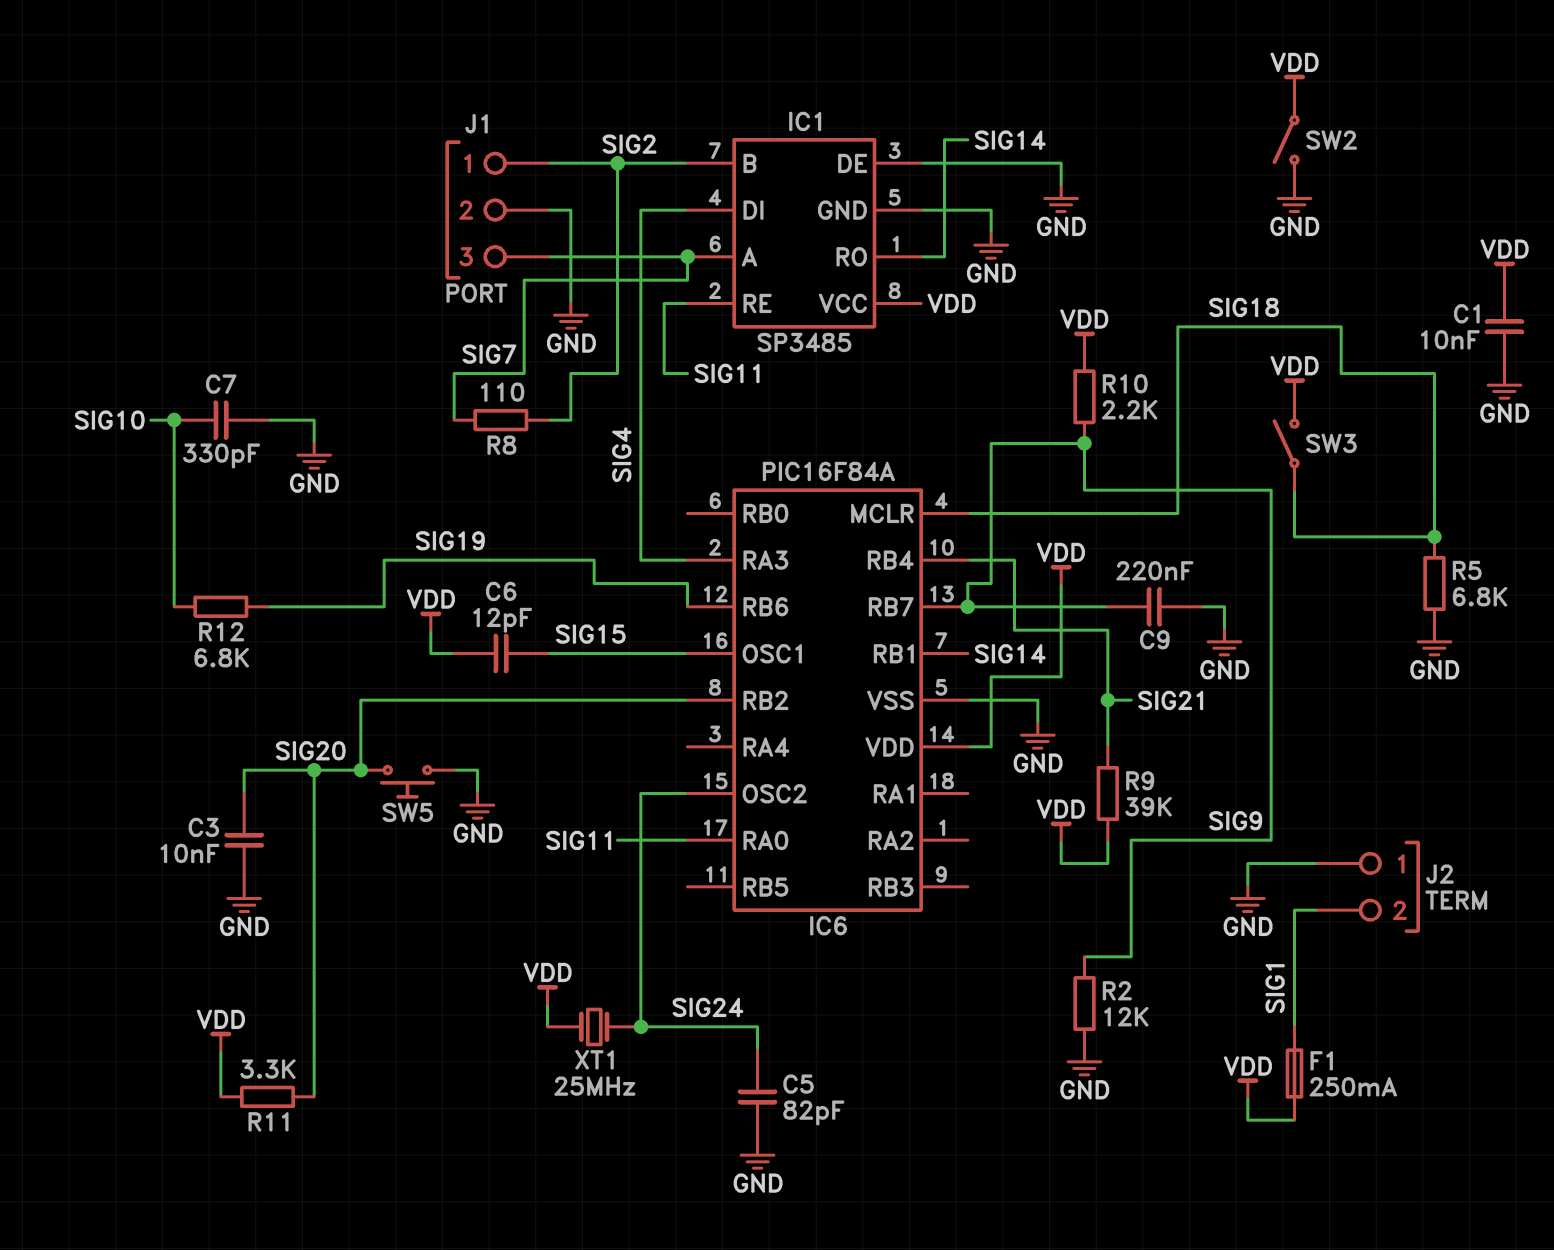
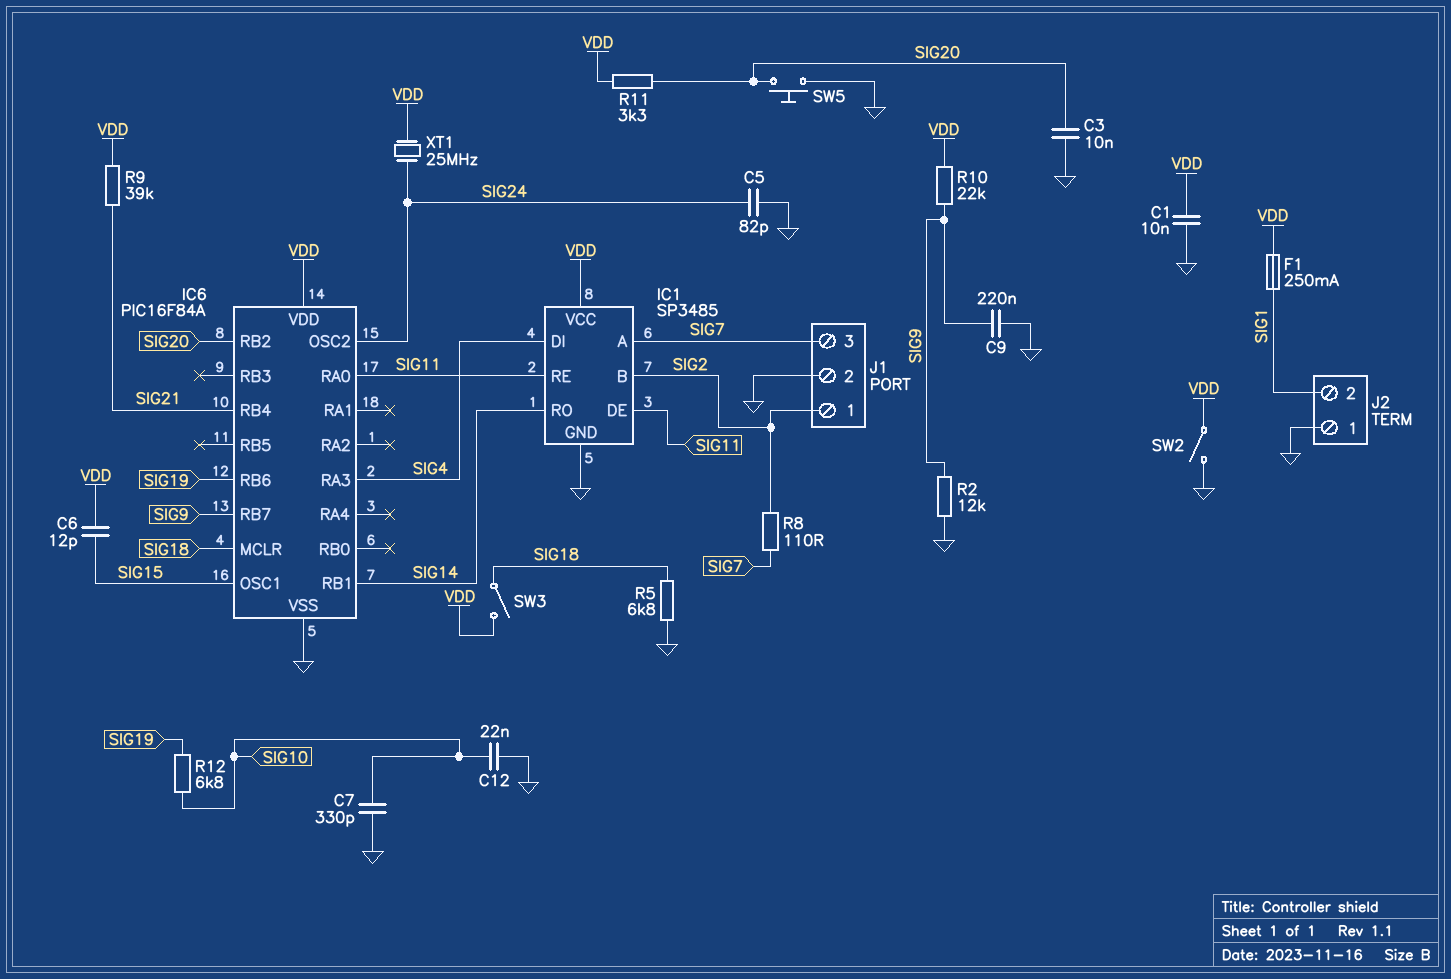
C12: none -> 22nF (GND, SIG10)
IC1 pin DE: GND -> SIG11
R10: 2.2k (SIG9, VDD) -> 22k (SIG9, VDD)

